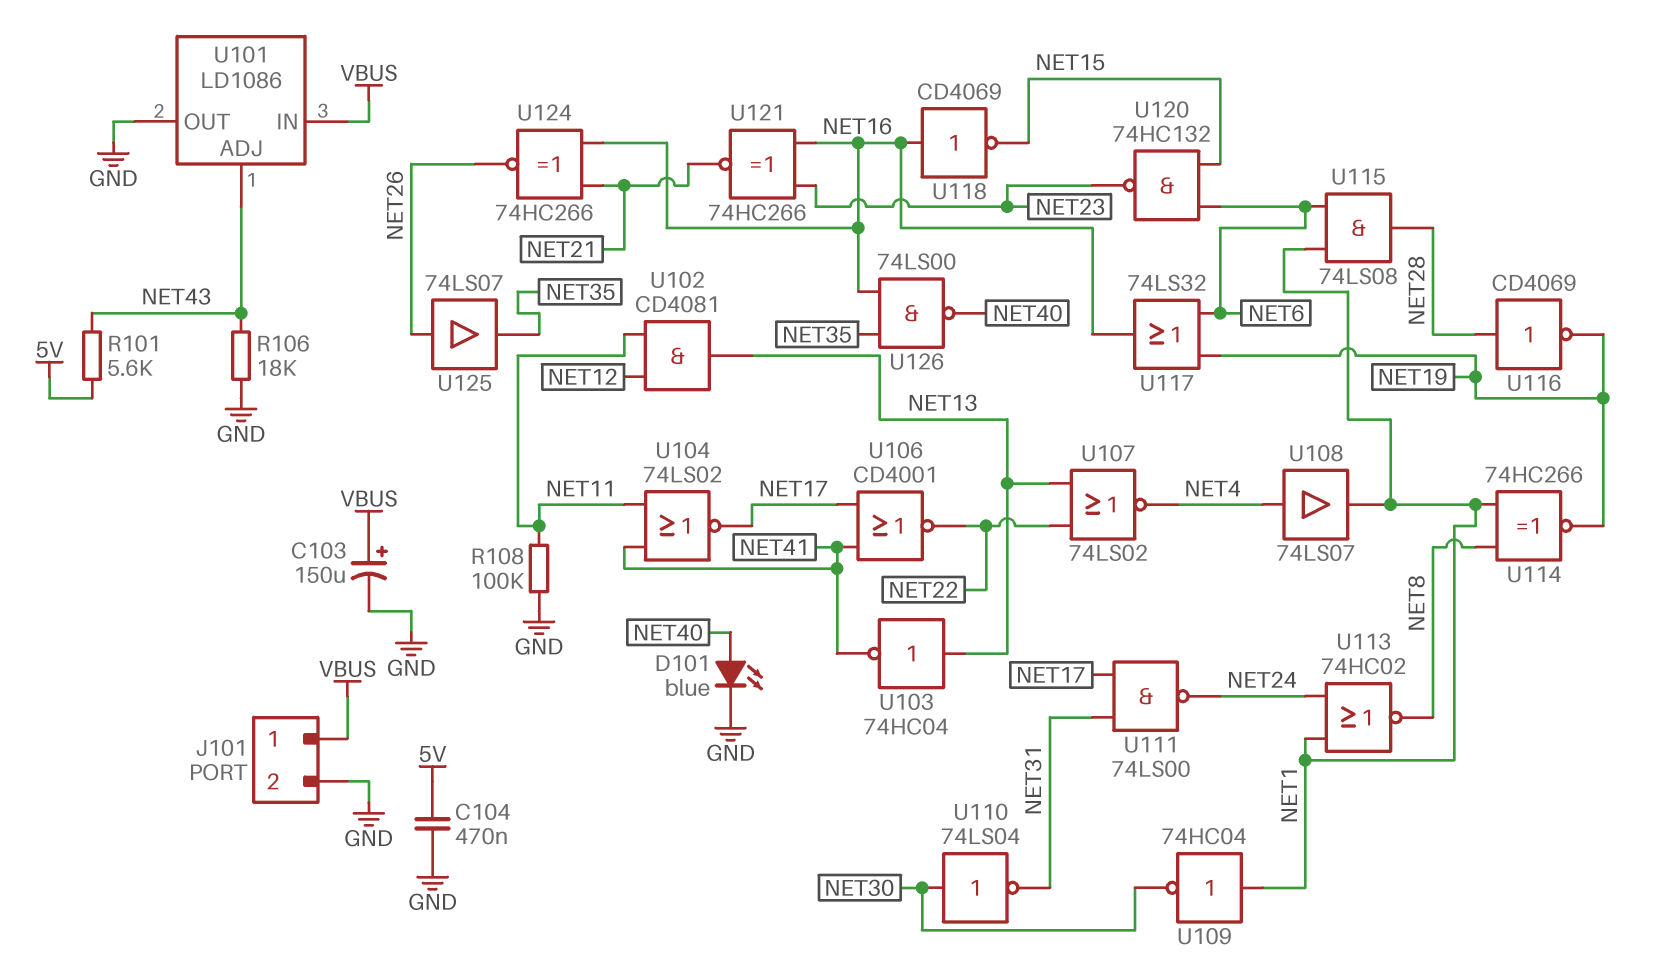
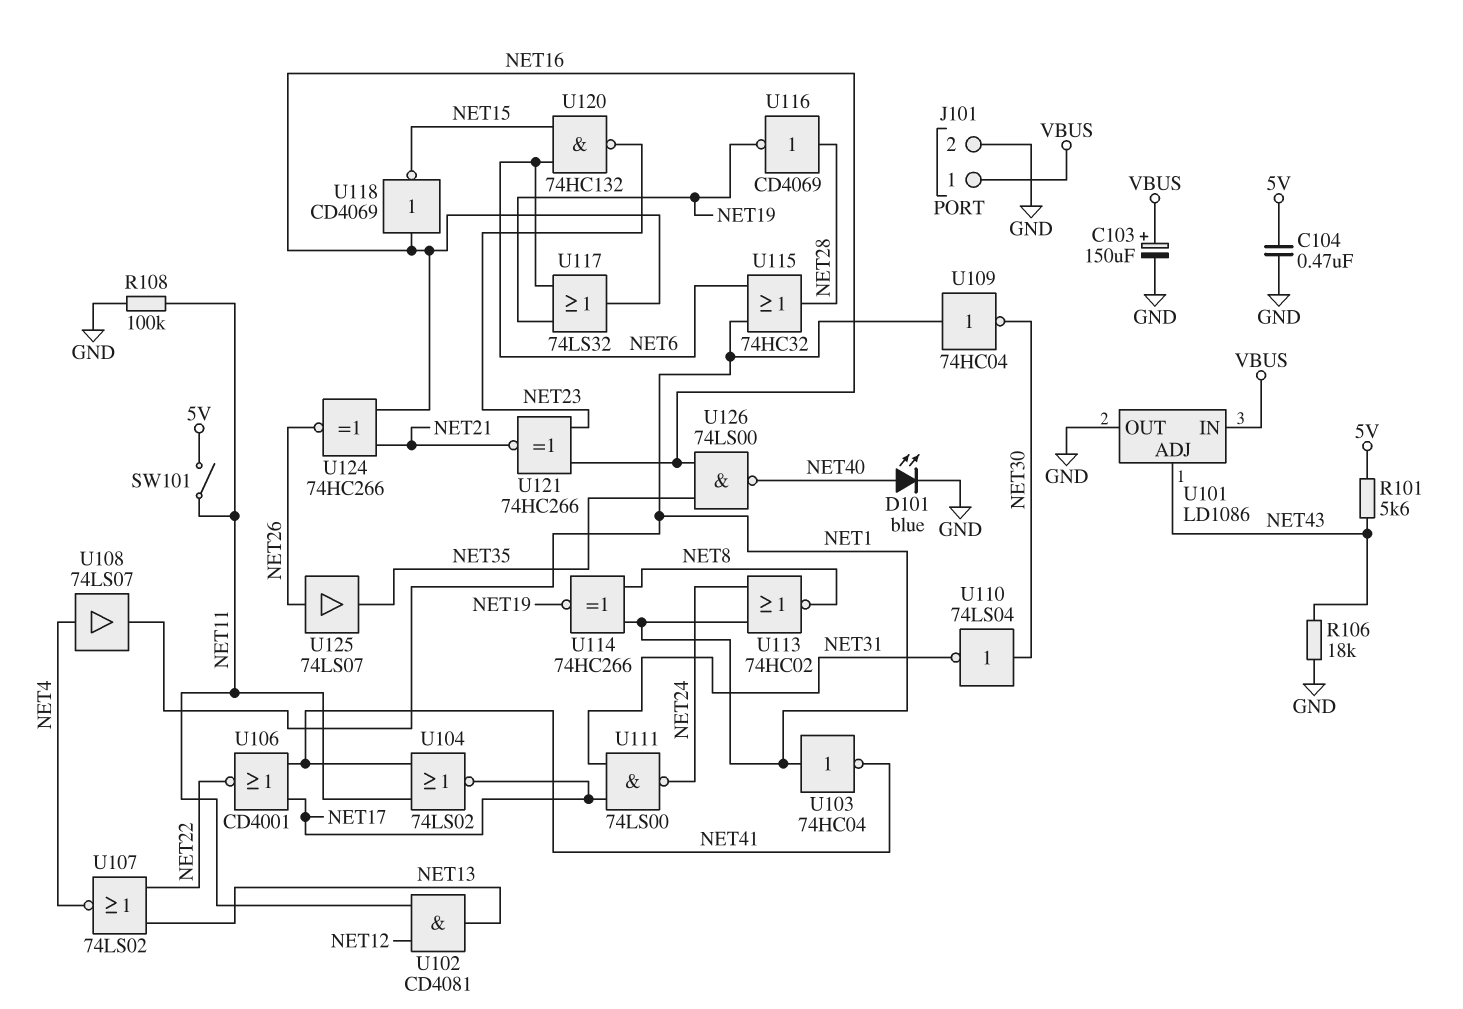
SW101: none -> switch (5V, NET11)
U103: NOT 74HC04 (in NET13, out NET41) -> NOT 74HC04 (in NET1, out NET41)
U115: AND 74LS08 (in NET1, in NET6, out NET28) -> OR 74HC32 (in NET1, in NET6, out NET28)

